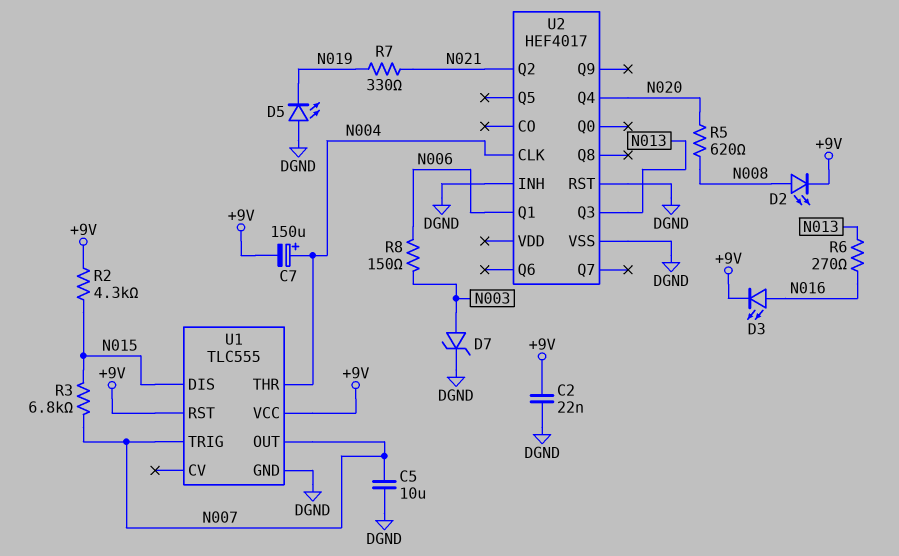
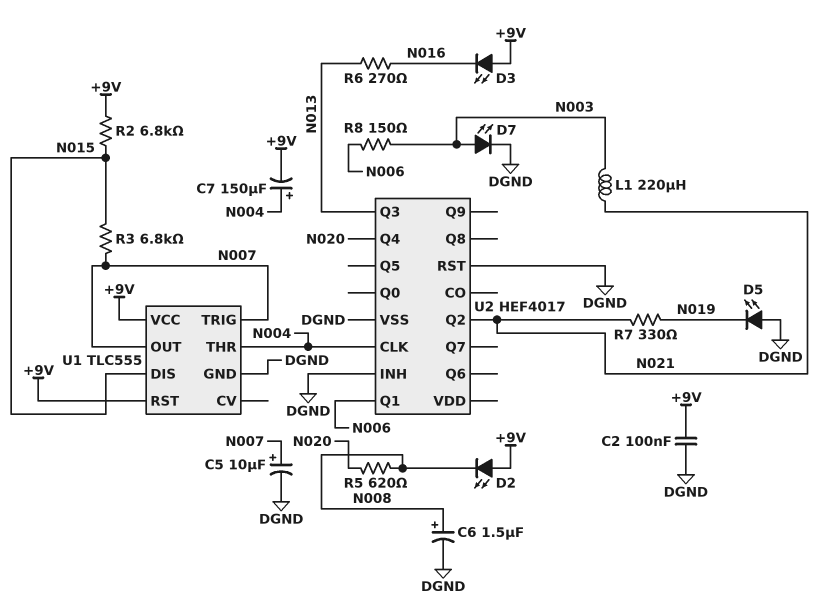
C2: 22nF (+9V, DGND) -> 100nF (+9V, DGND)
C5: 10uF (DGND, N007) -> 10uF (plus N007, minus DGND)
C6: none -> 1.5uF (plus N008, minus DGND)
D2: LED (A N008, K +9V) -> LED (A +9V, K N008)
D3: LED (A N016, K +9V) -> LED (A +9V, K N016)
D7: zener (A N003, K DGND) -> LED (A N003, K DGND)
L1: none -> 220uH (N003, N021)
R2: 4.3k (+9V, N015) -> 6.8k (+9V, N015)

